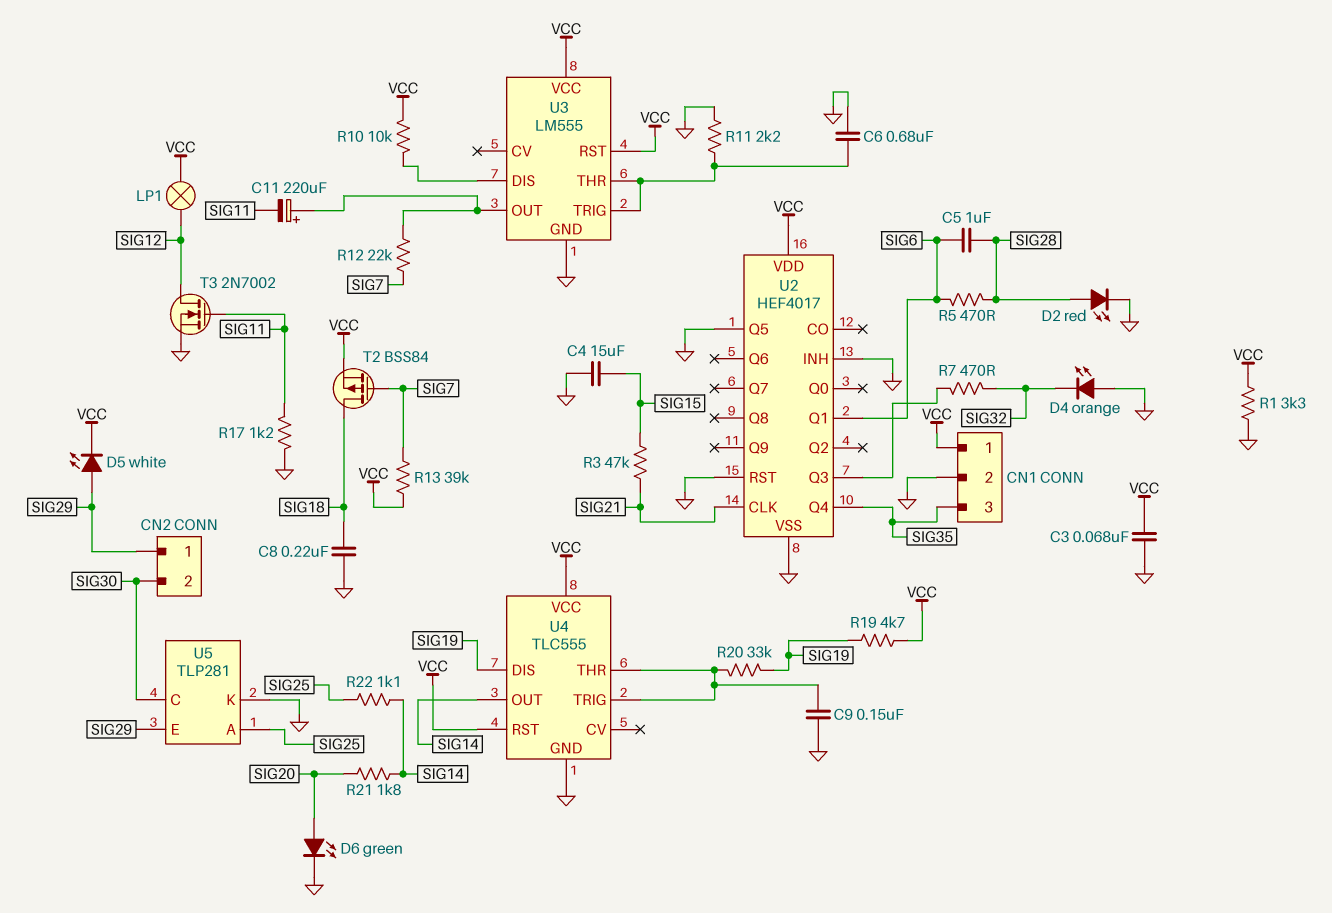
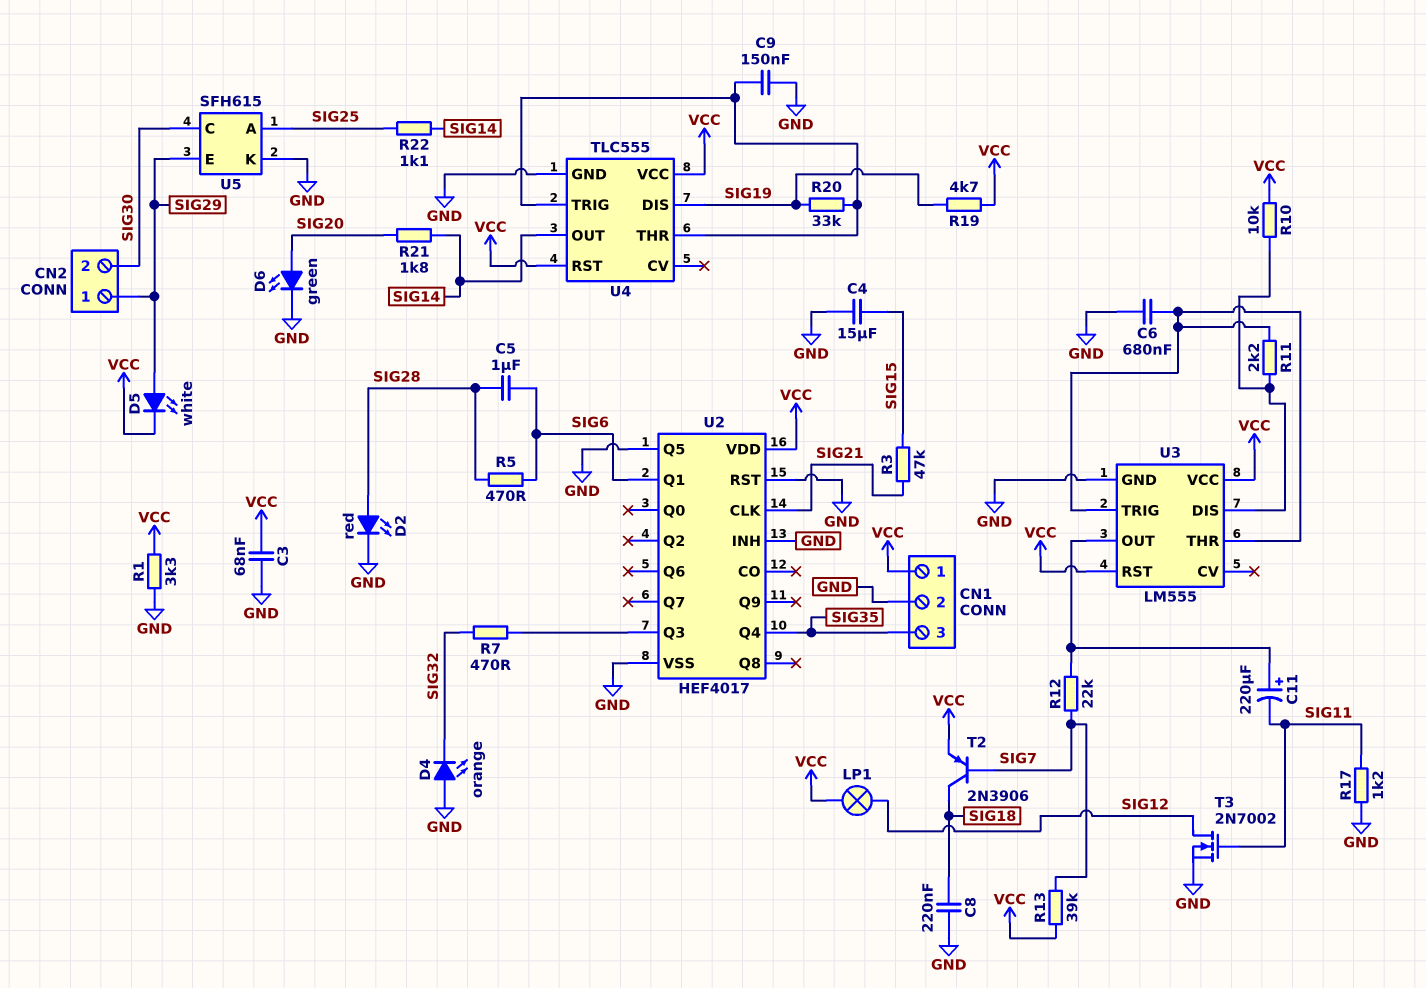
R11: 2.2k (GND, U3/THR) -> 2.2k (U3/DIS, U3/THR)
T2: PMOS BSS84 (G SIG7, D SIG18, S VCC) -> PNP 2N3906 (B SIG7, C SIG18, E VCC)
U5: TLP281 -> SFH615

